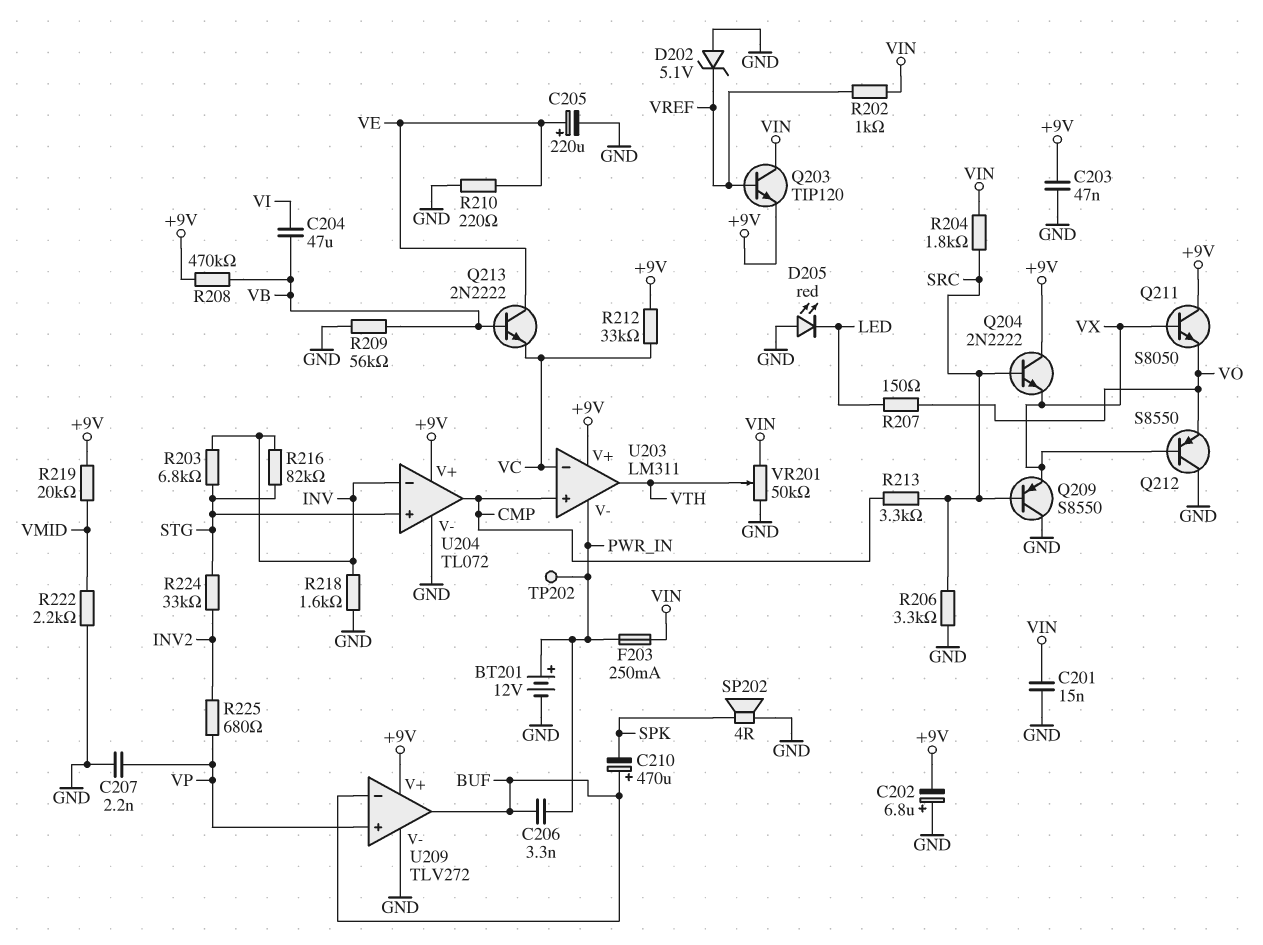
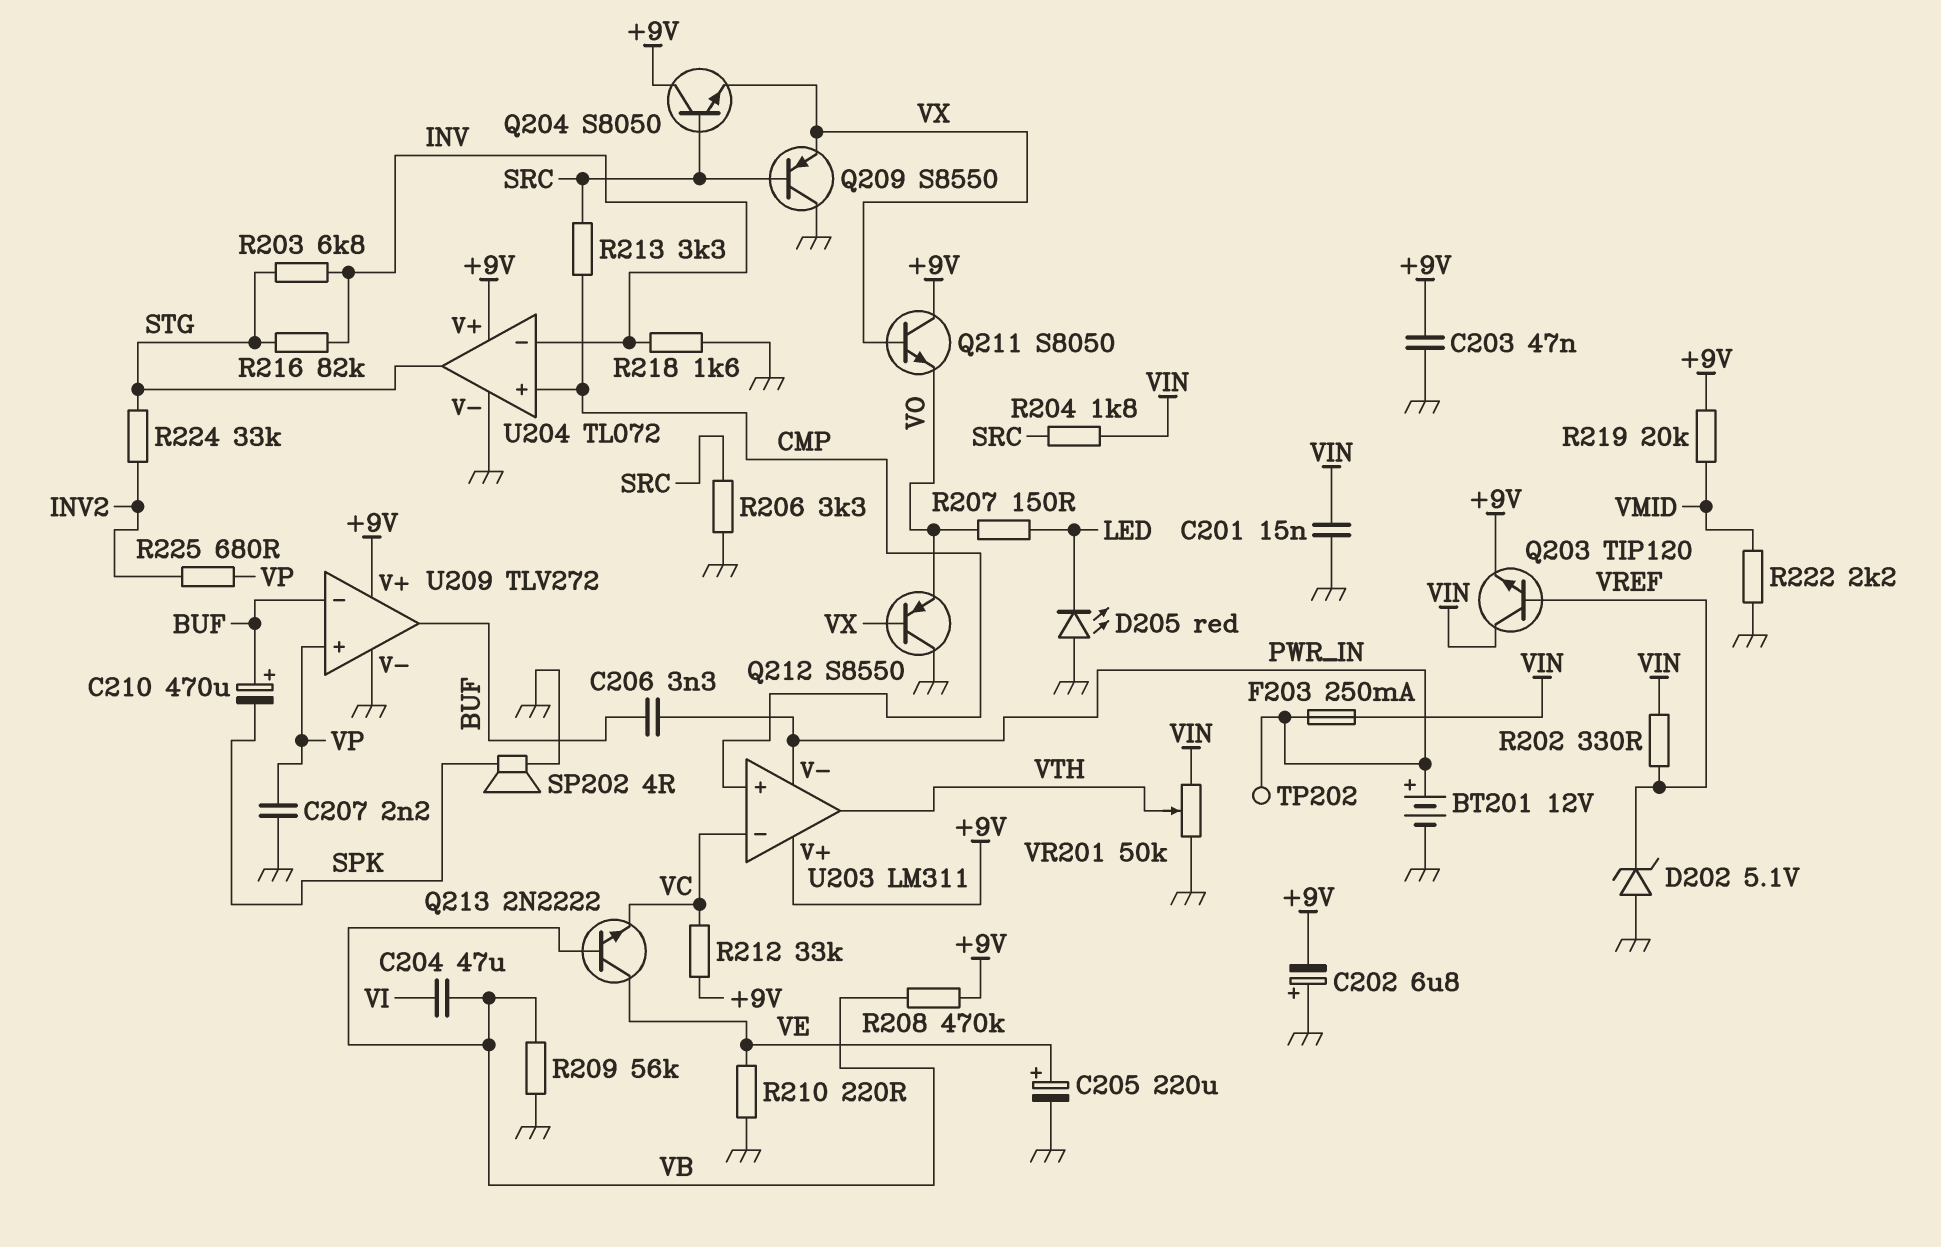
Q204: NPN 2N2222 (B SRC, C +9V, E VX) -> NPN S8050 (B SRC, C +9V, E VX)
R202: 1k (VIN, VREF) -> 330 (VIN, VREF)
U204 pin in+: STG -> CMP
U204 pin out: CMP -> STG

